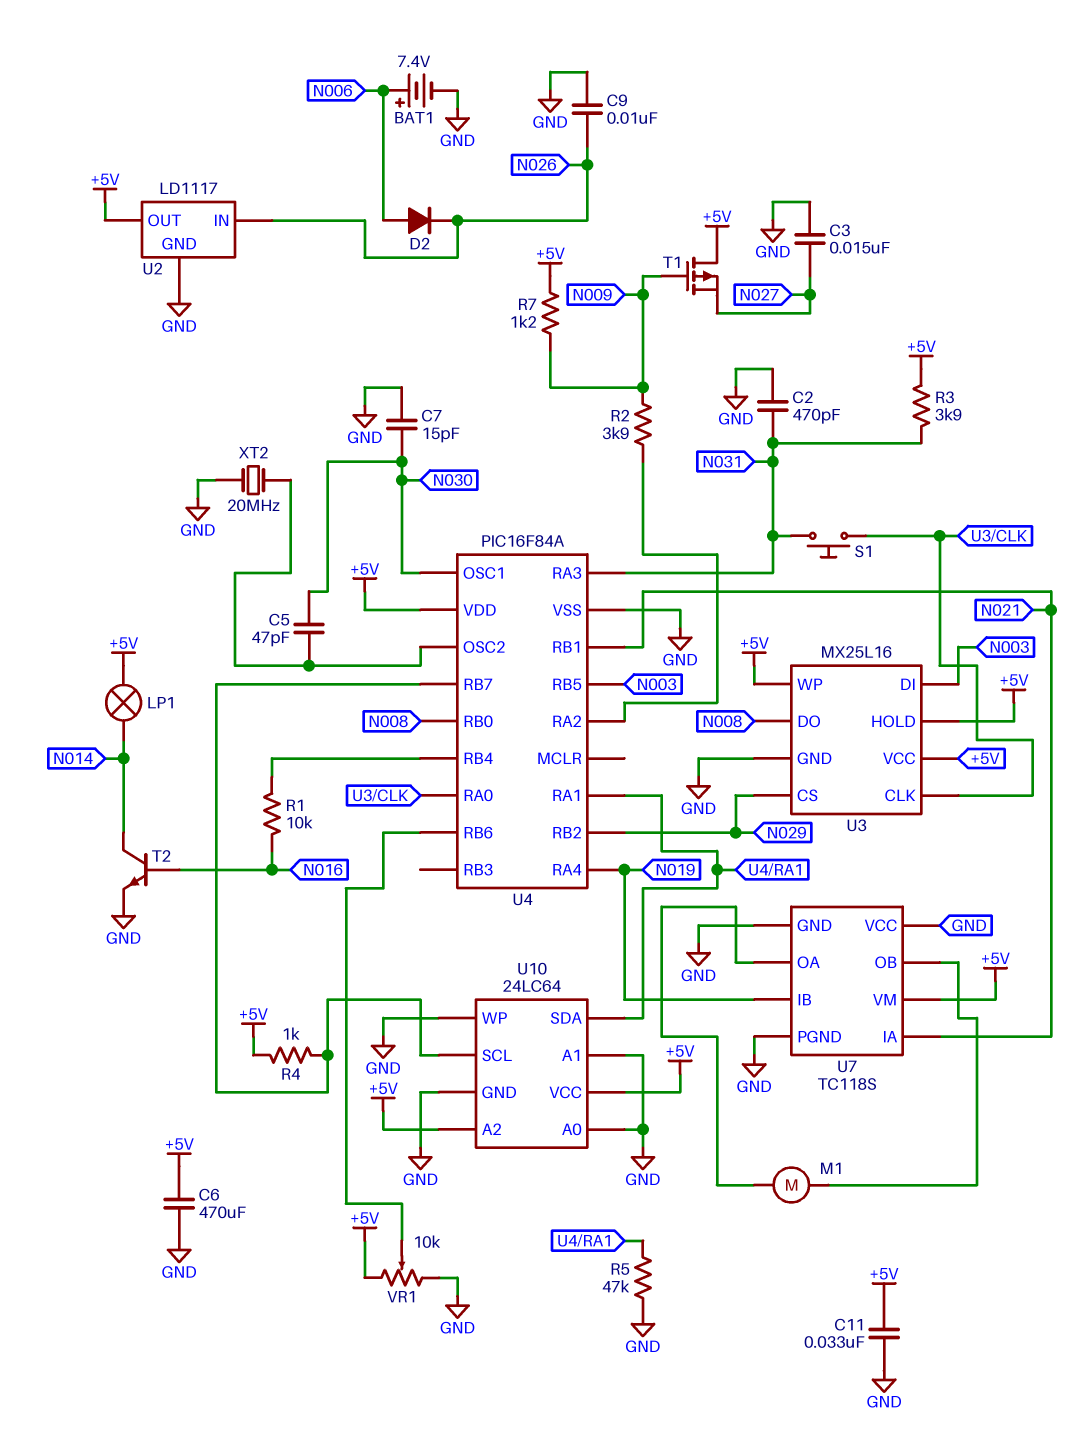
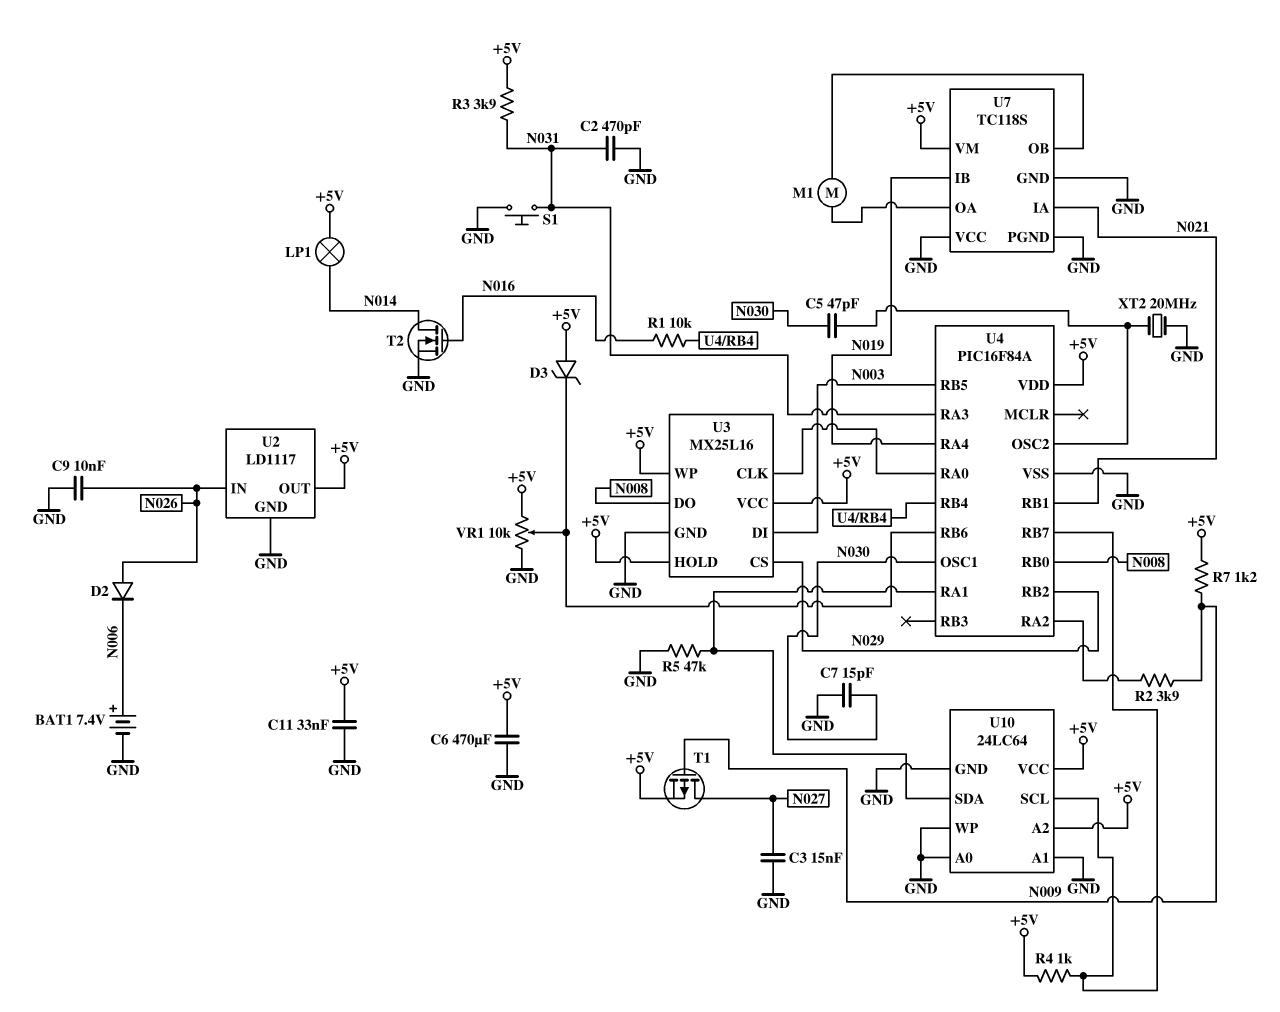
D2: diode (A N006, K N026) -> diode (A N026, K N006)
D3: none -> zener (A +5V, K U4/RB6)
S1: button (N031, U3/CLK) -> button (GND, N031)
T1: PMOS (G N009, D +5V, S N027) -> PMOS (G N009, D N027, S +5V)
T2: NPN (B N016, C N014, E GND) -> NMOS (G N016, D N014, S GND)

